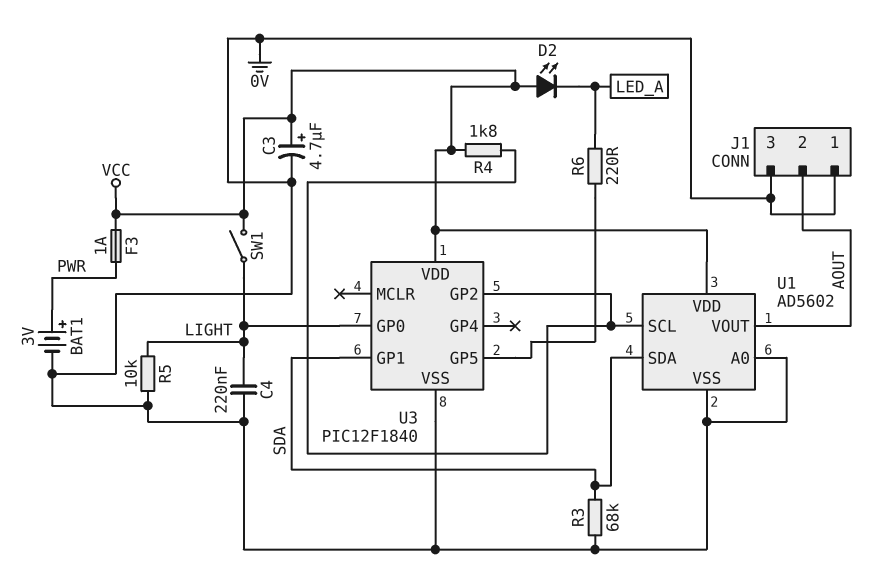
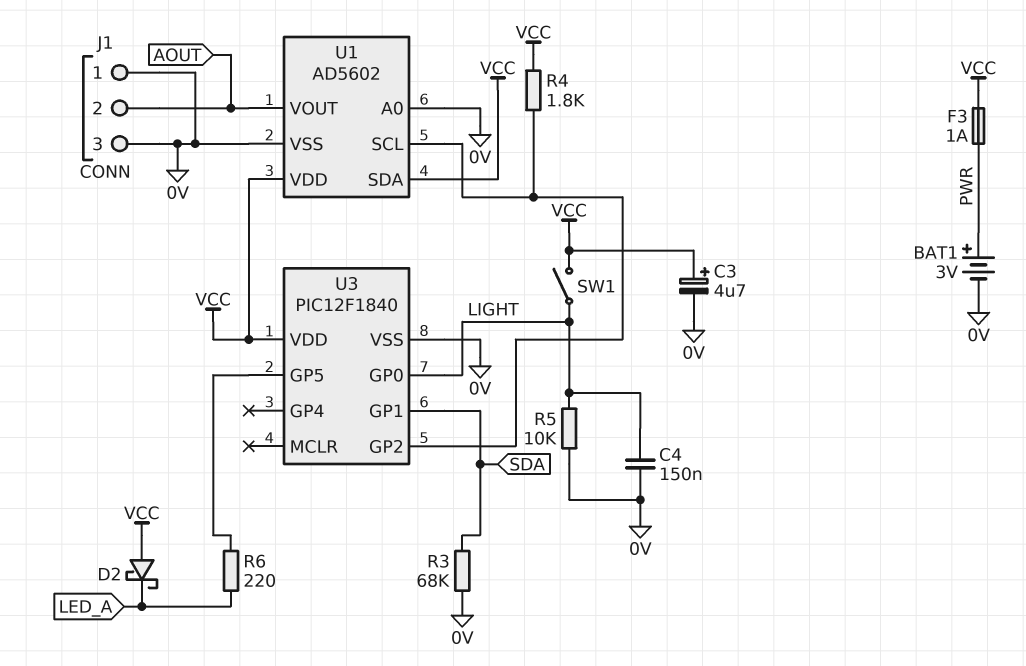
C4: 220nF (0V, LIGHT) -> 150nF (0V, LIGHT)
D2: LED (A VCC, K LED_A) -> schottky (A VCC, K LED_A)
U1 pin SDA: SDA -> VCC

